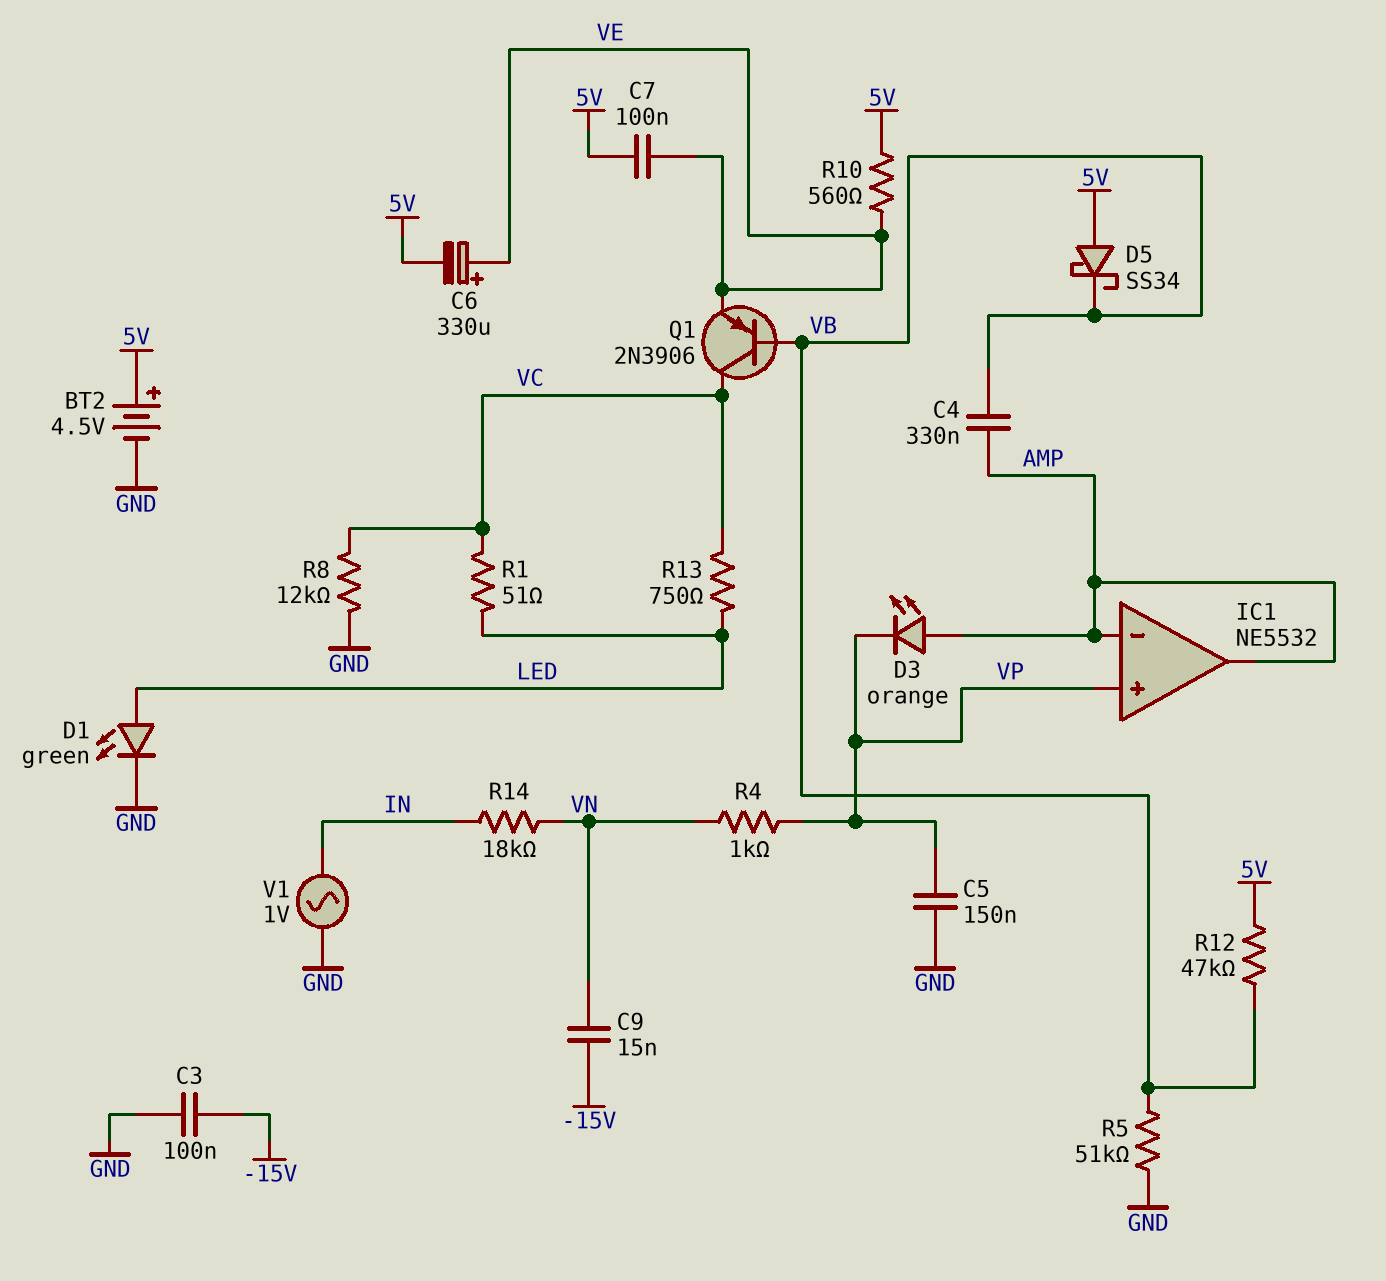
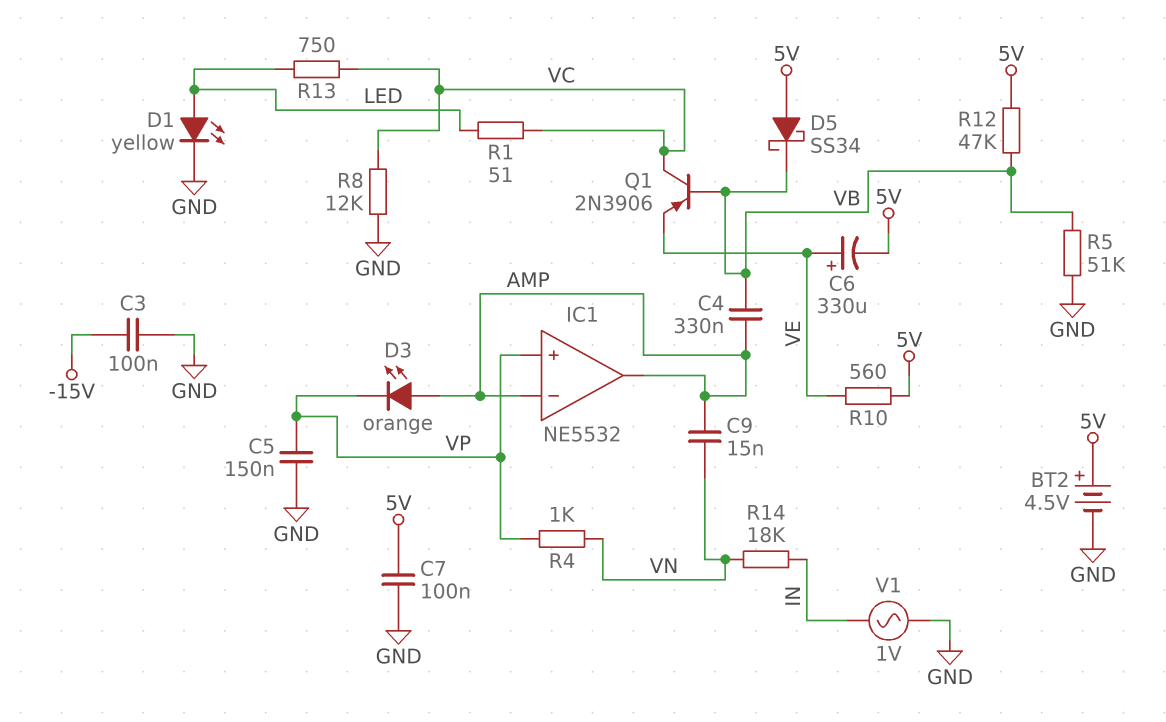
C7: 100nF (5V, VE) -> 100nF (5V, GND)
C9: 15nF (-15V, VN) -> 15nF (AMP, VN)
D1: LED green (A LED, K GND) -> LED yellow (A LED, K GND)

